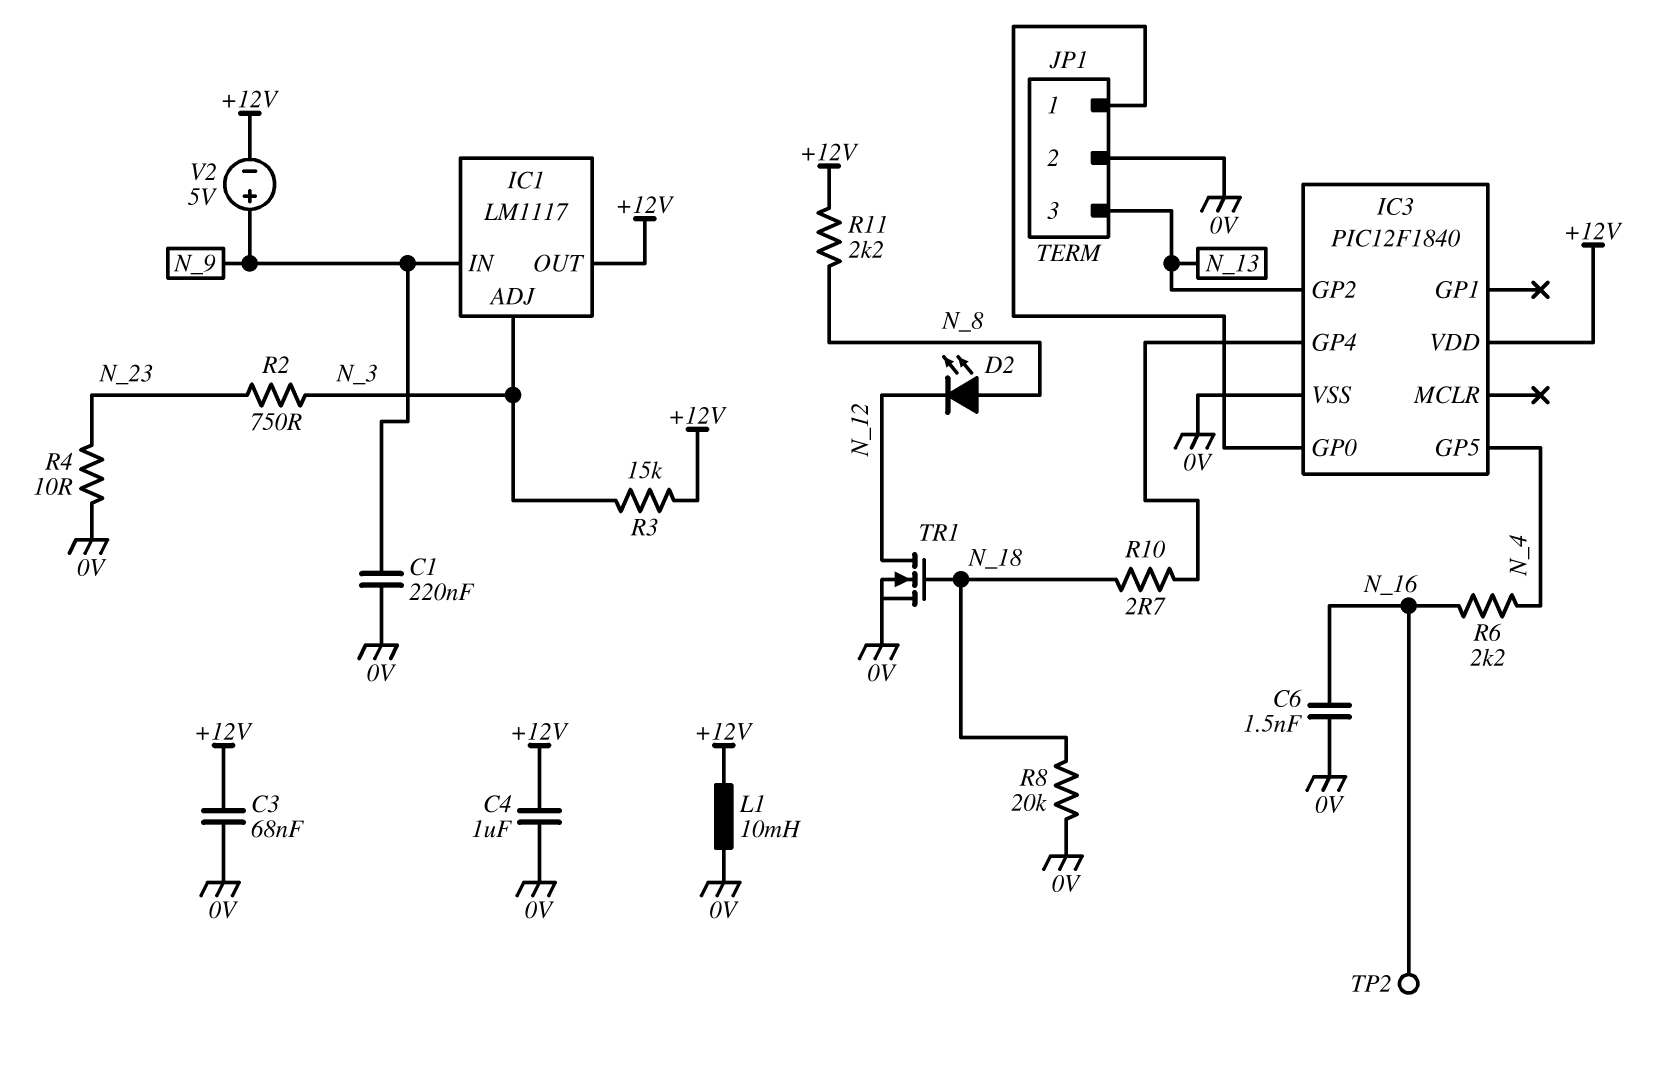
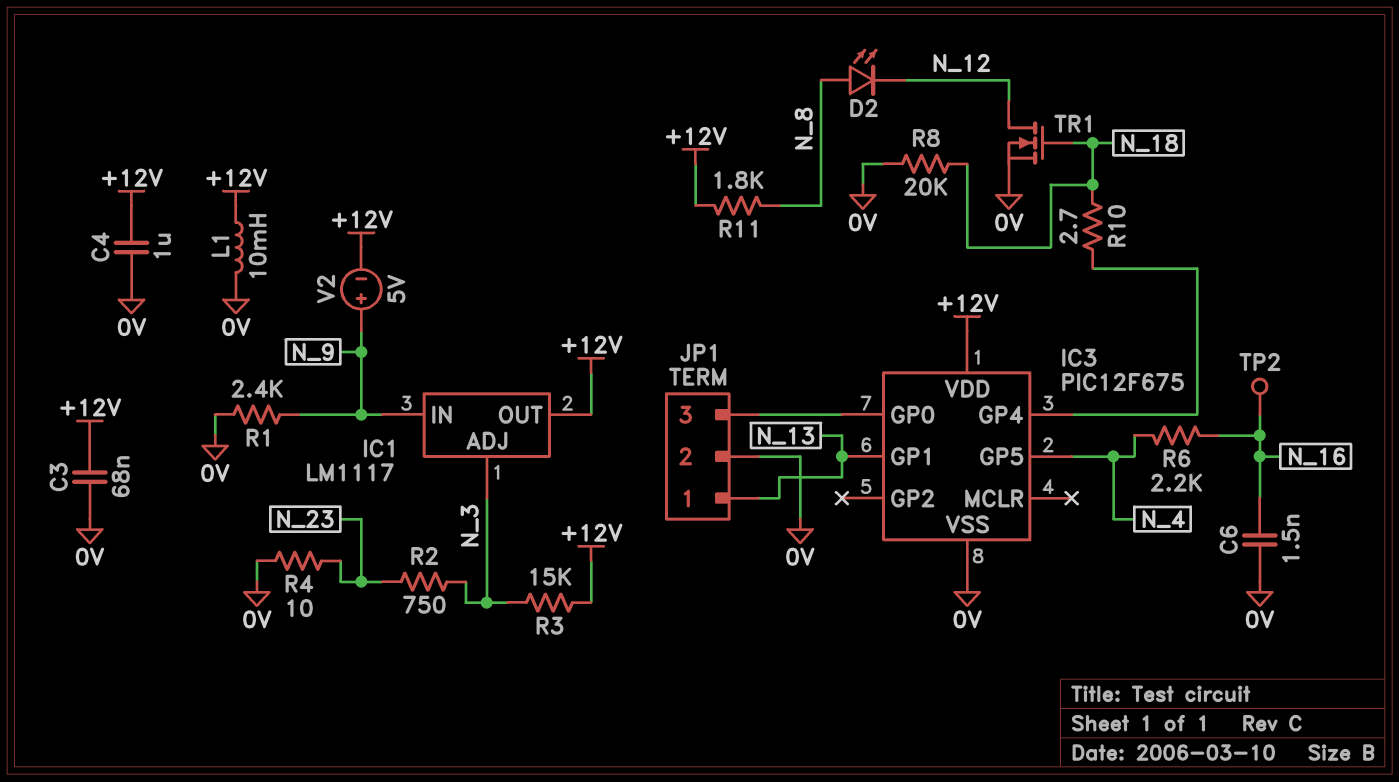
C1: 220nF (0V, N_9) -> none
IC3: PIC12F1840 -> PIC12F675
IC3 pin GP1: none -> N_13
IC3 pin GP2: N_13 -> none
JP1 pin 1: IC3/GP0 -> N_13
JP1 pin 3: N_13 -> IC3/GP0
R1: none -> 2.4k (0V, N_9)
R11: 2.2k (+12V, N_8) -> 1.8k (+12V, N_8)

